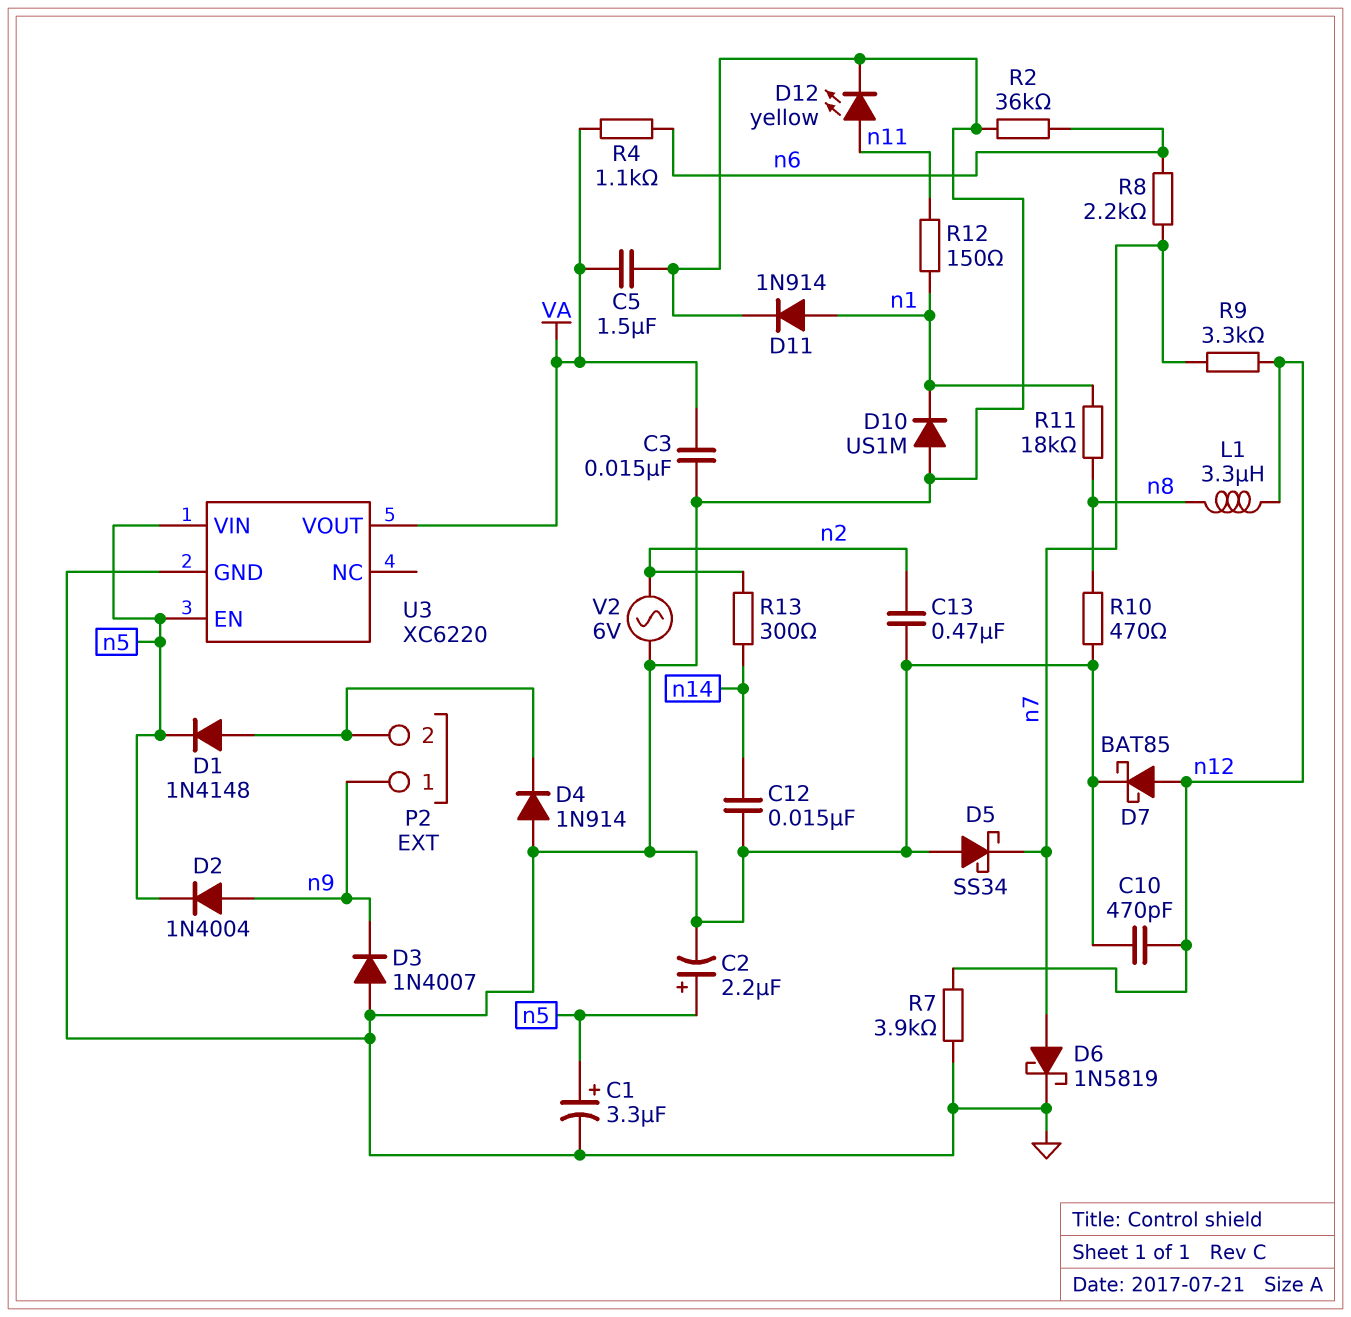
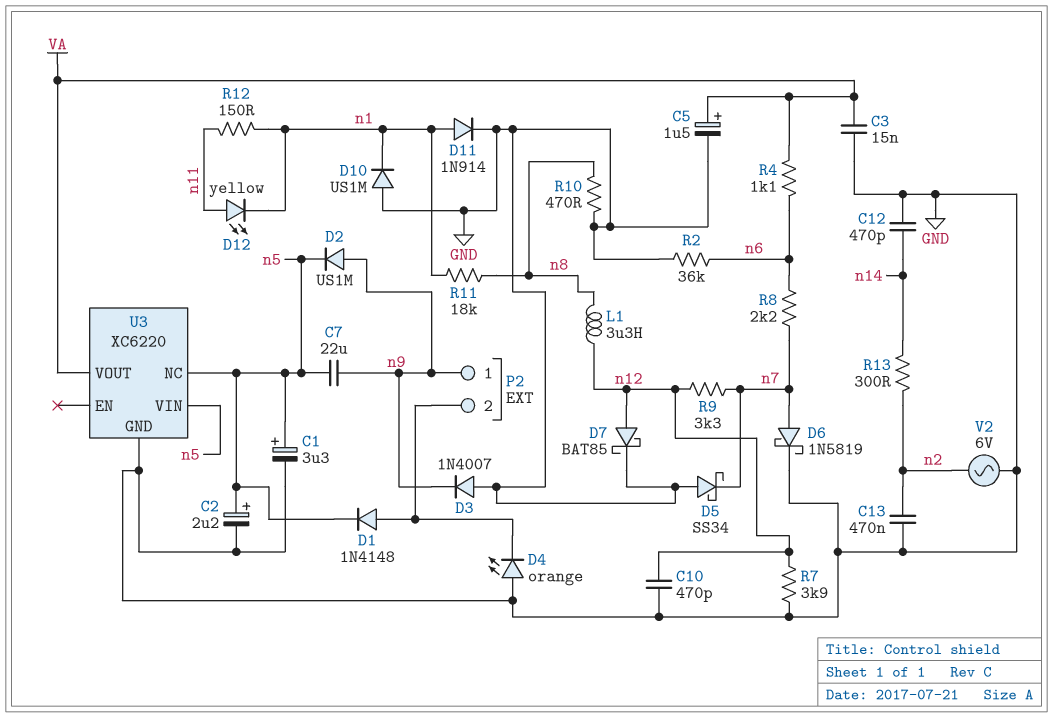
C5: 1.5uF (GND, VA) -> 1.5uF (plus VA, minus GND)
C7: none -> 22uF (n5, n9)
C12: 15nF (GND, n14) -> 470pF (GND, n14)
D2: diode 1N4004 (A n9, K n5) -> diode US1M (A n9, K n5)
D4: diode 1N914 (A GND, K P2/2) -> LED orange (A GND, K P2/2)
D12: LED yellow (A n11, K GND) -> LED yellow (A n11, K n1)
U3 pin EN: n5 -> none
U3 pin NC: none -> n5

